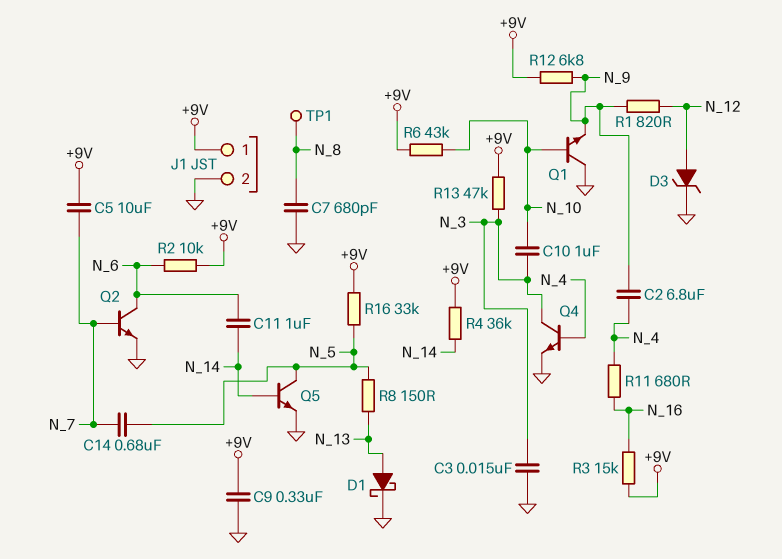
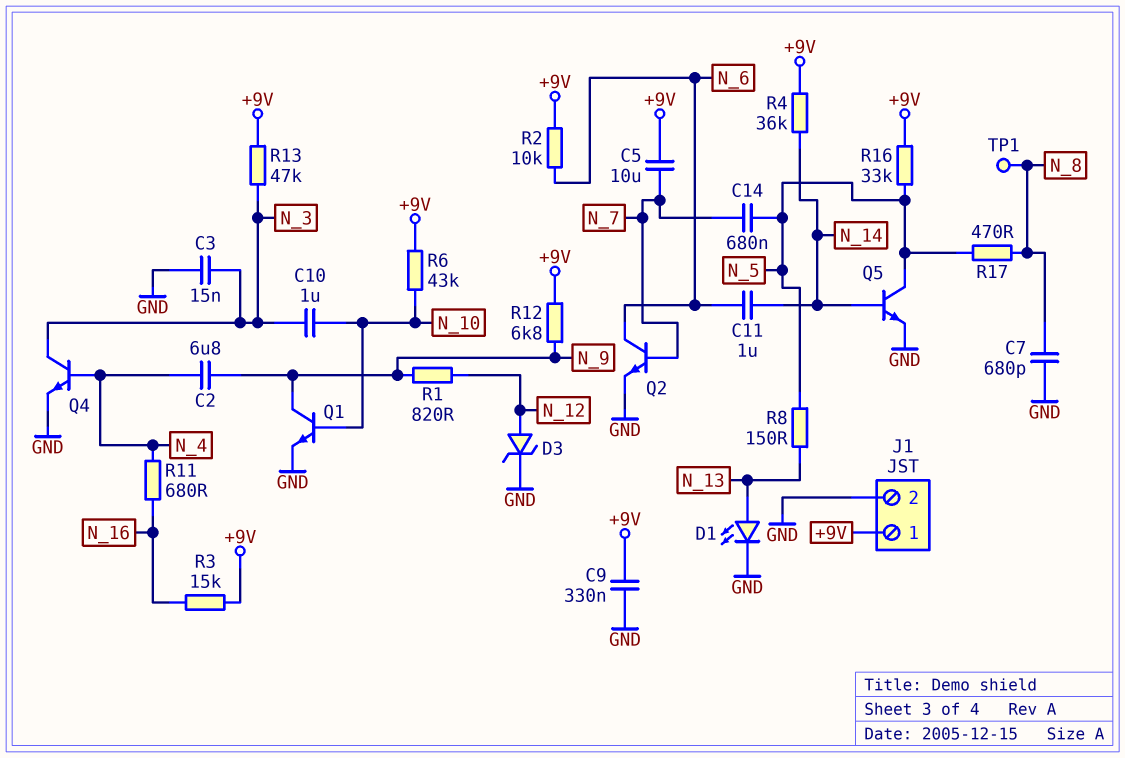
D1: schottky (A N_13, K GND) -> LED (A N_13, K GND)
Q1: NPN (B N_10, C GND, E N_9) -> NPN (B N_10, C N_9, E GND)
R17: none -> 470 (N_5, N_8)

